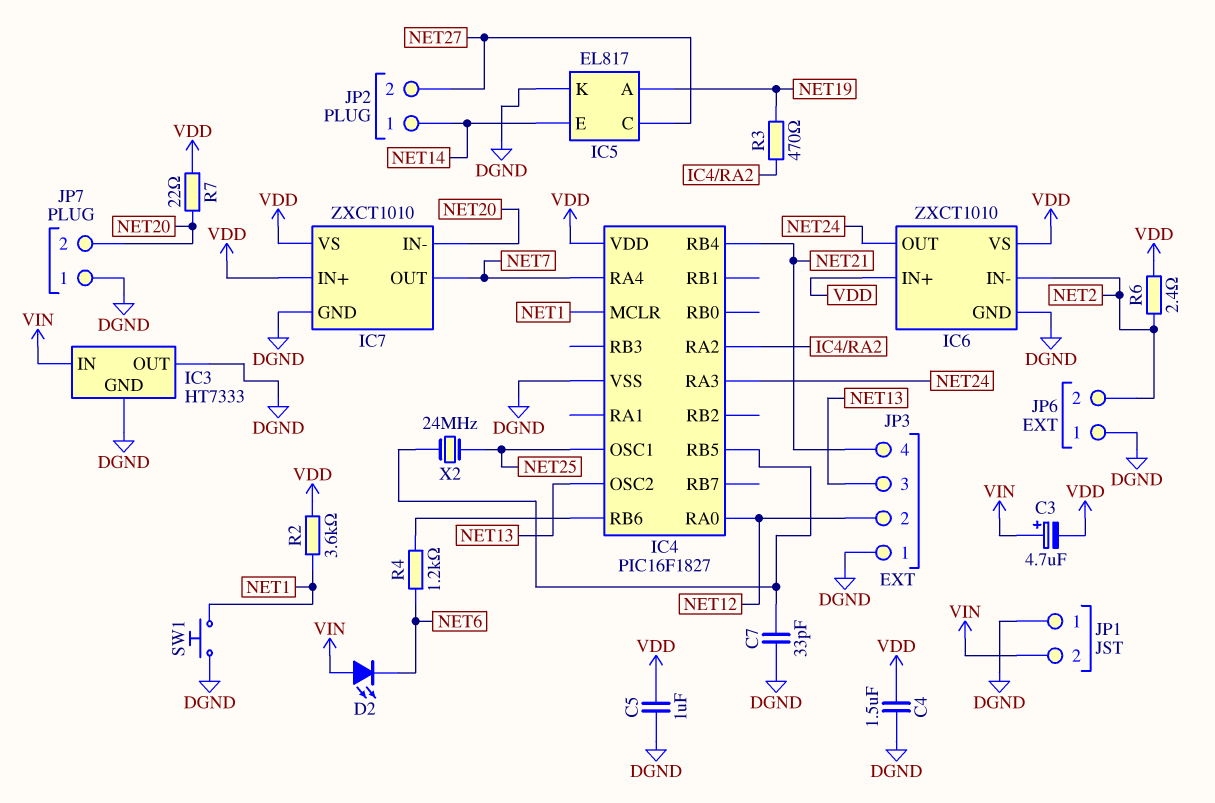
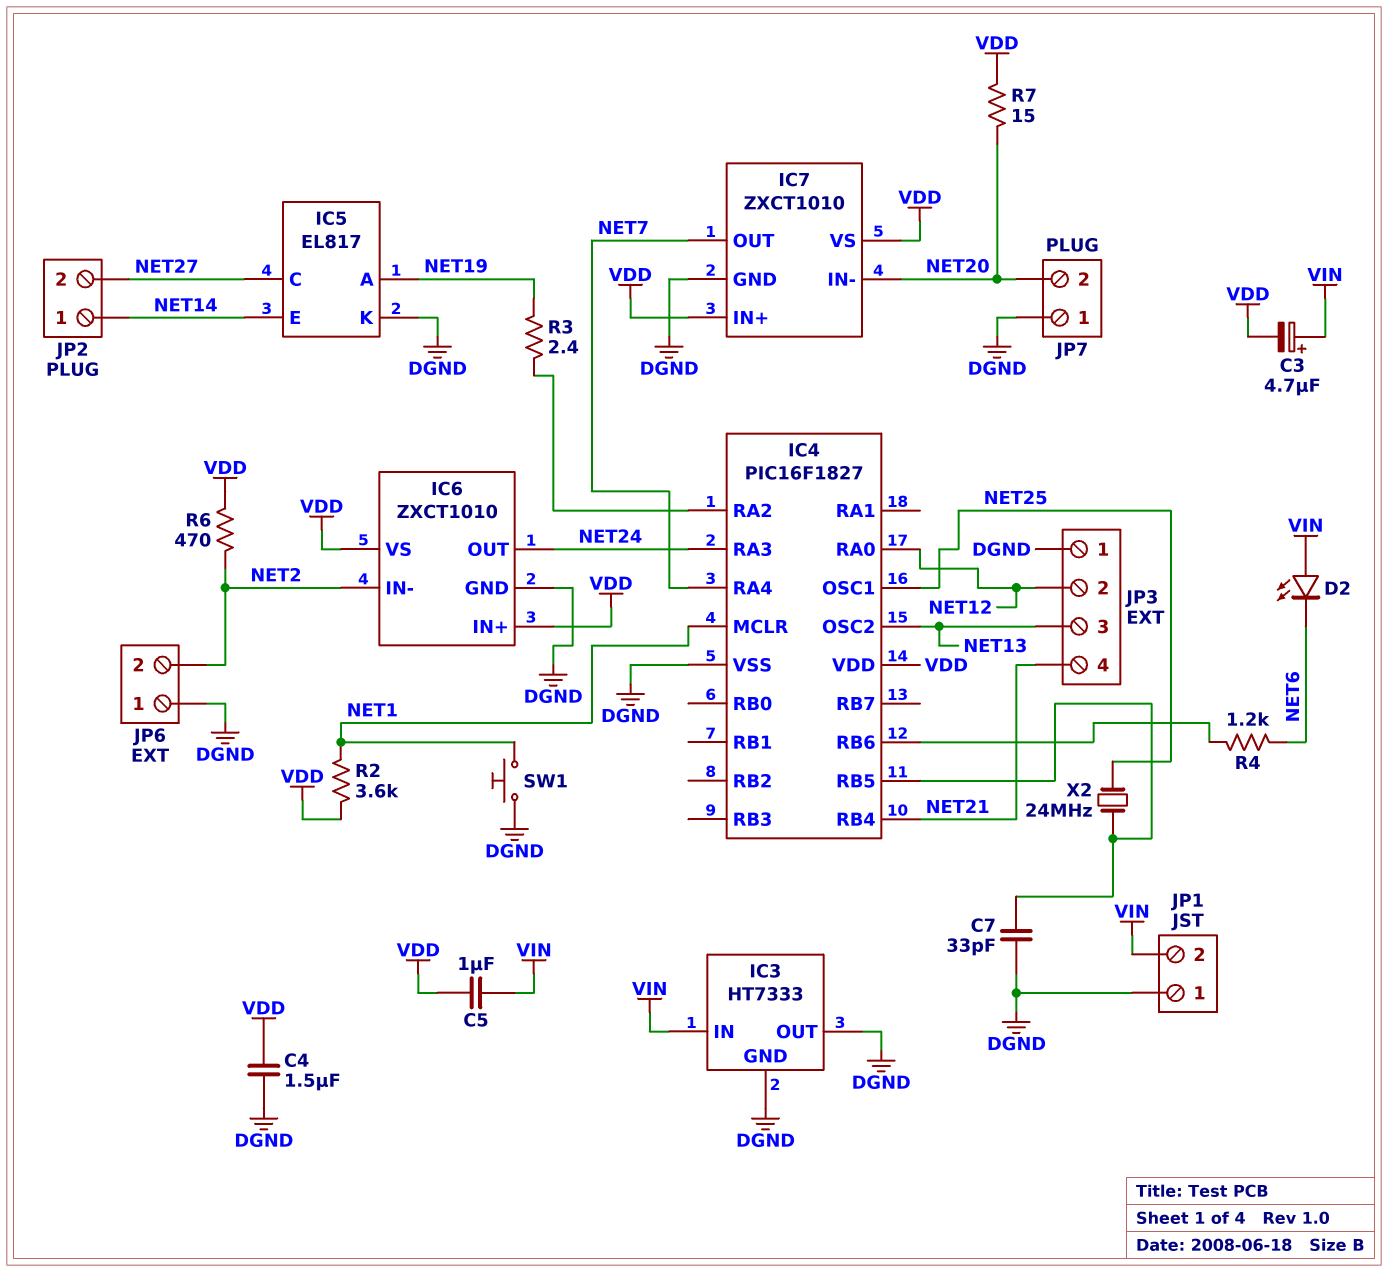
C5: 1uF (DGND, VDD) -> 1uF (VDD, VIN)
R3: 470 (IC4/RA2, NET19) -> 2.4 (IC4/RA2, NET19)
R6: 2.4 (NET2, VDD) -> 470 (NET2, VDD)
R7: 22 (NET20, VDD) -> 15 (NET20, VDD)

